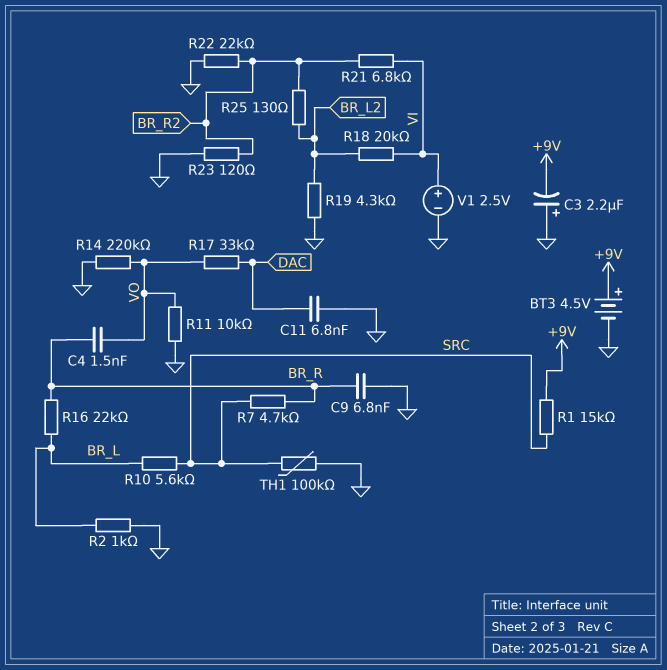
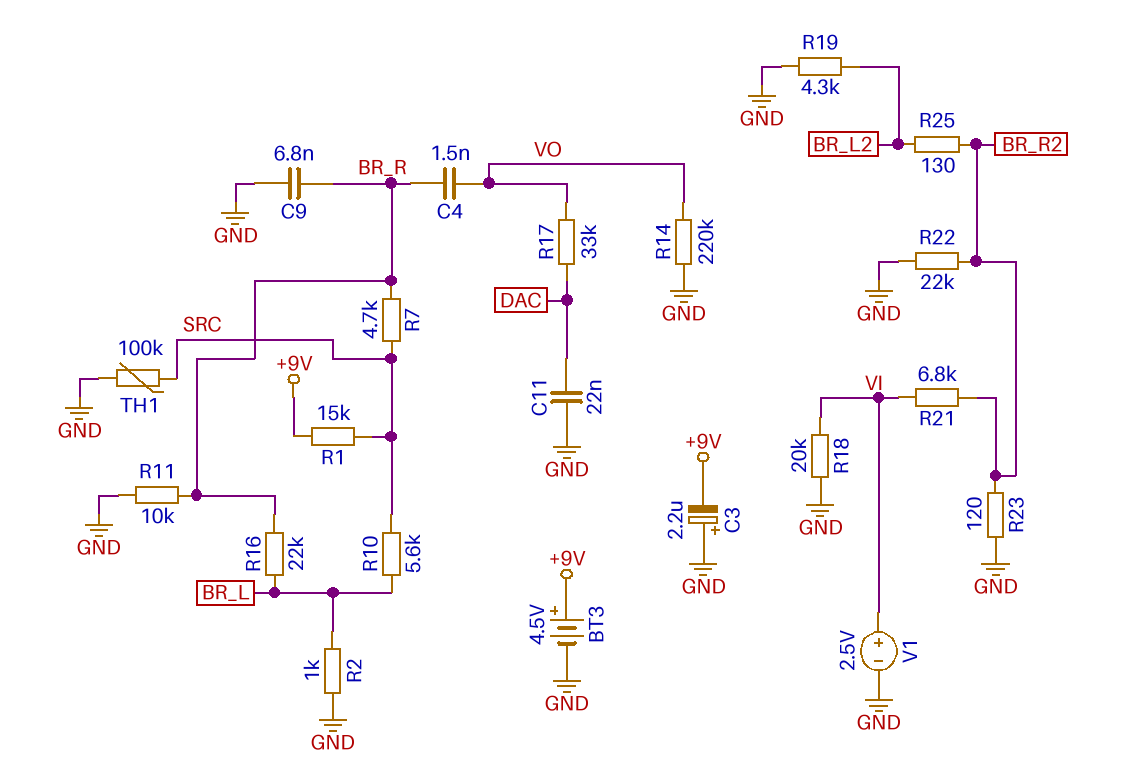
C11: 6.8nF (DAC, GND) -> 22nF (DAC, GND)
R11: 10k (GND, VO) -> 10k (BR_R, GND)
R18: 20k (BR_L2, VI) -> 20k (GND, VI)

